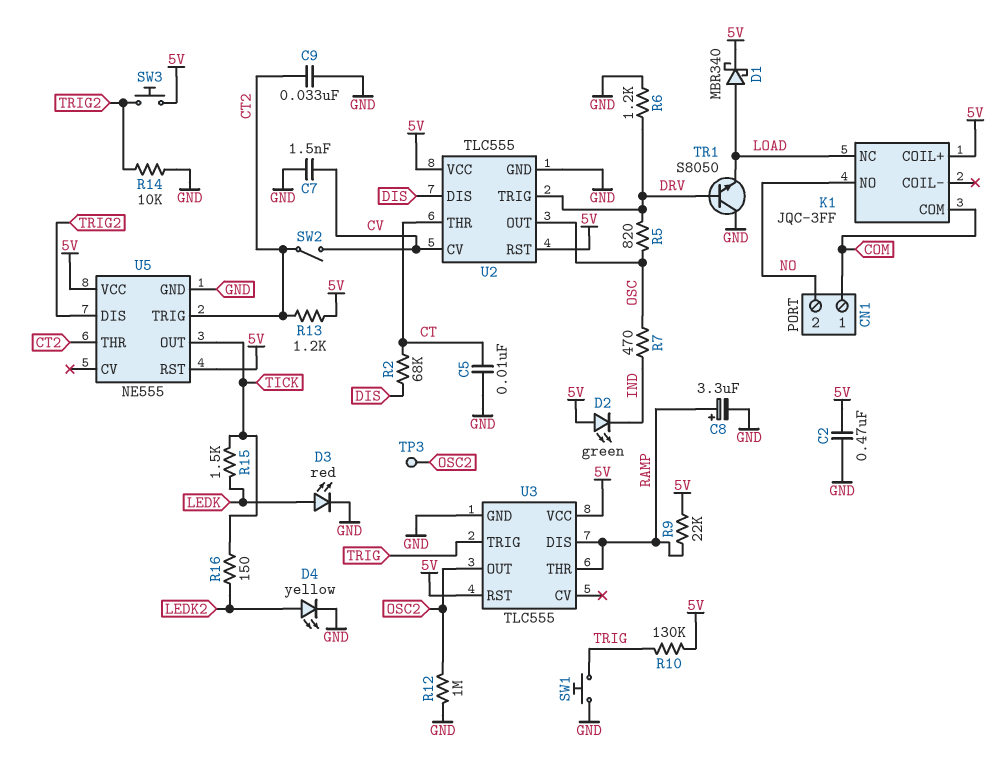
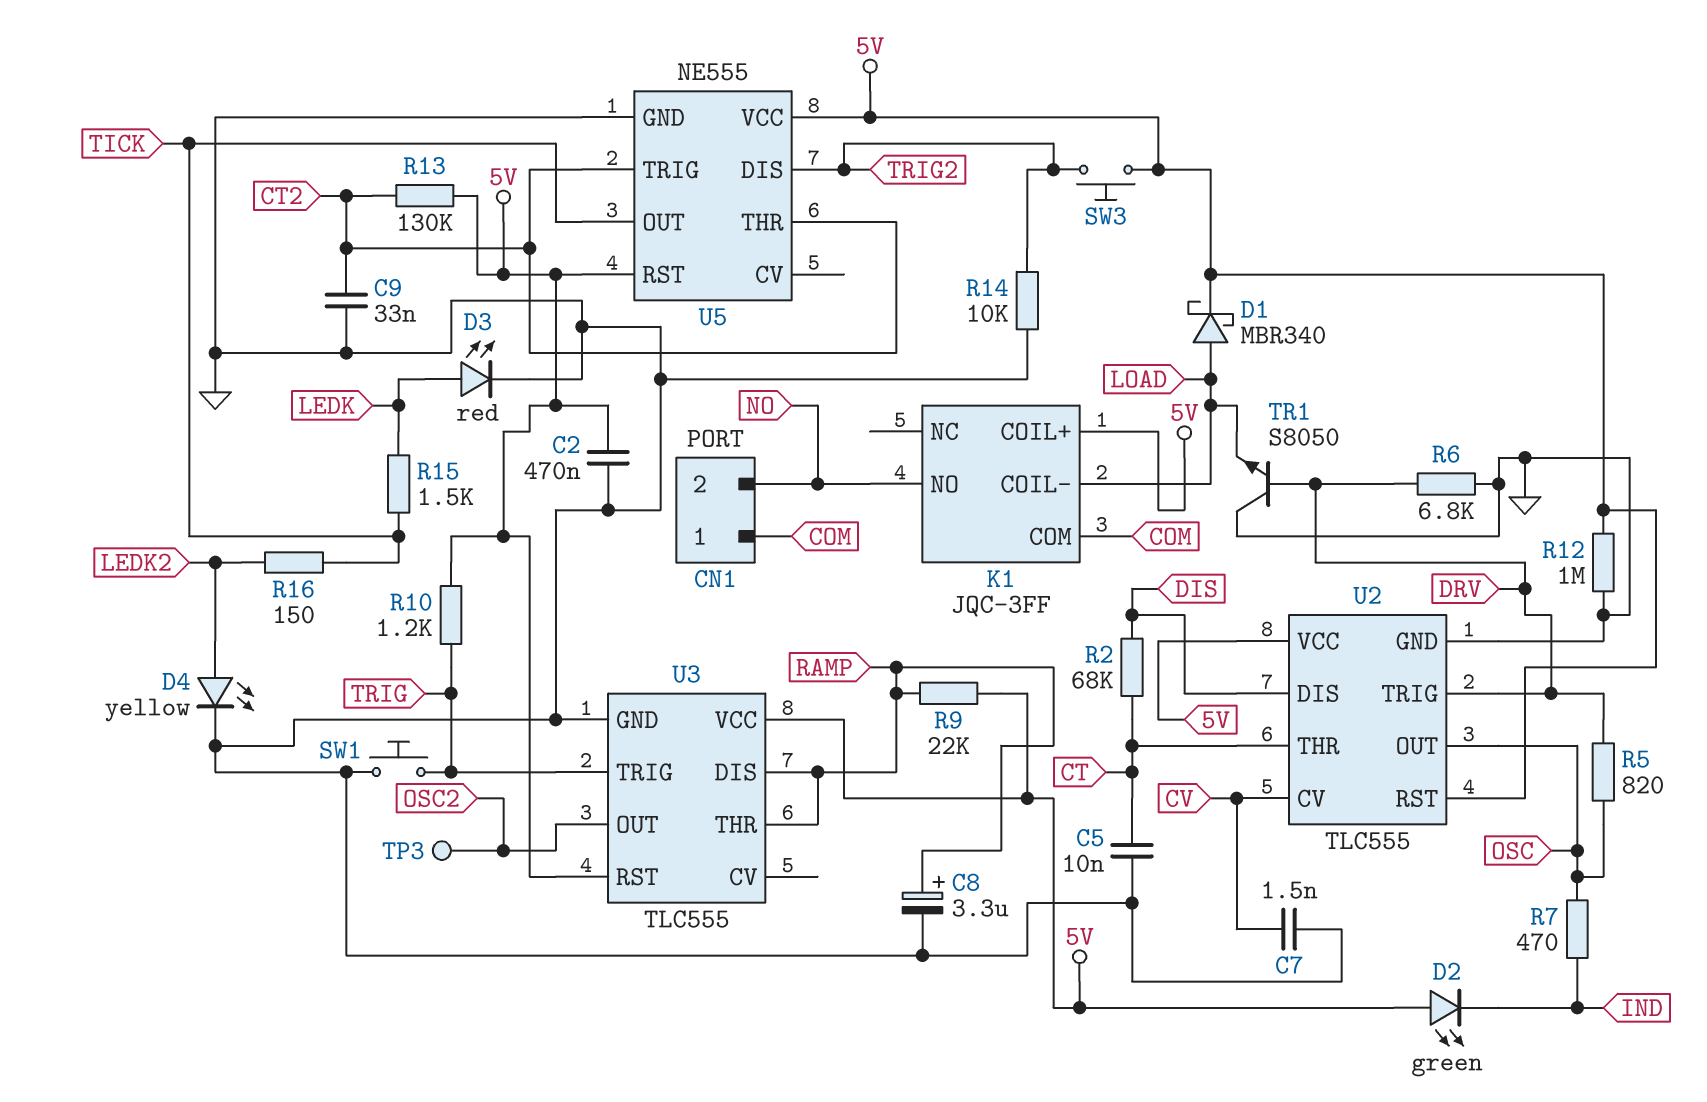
K1 pin COIL-: none -> LOAD
K1 pin NC: LOAD -> none
R6: 1.2k (DRV, GND) -> 6.8k (DRV, GND)
R10: 130k (5V, TRIG) -> 1.2k (5V, TRIG)
R12: 1M (GND, OSC2) -> 1M (5V, GND)
R13: 1.2k (5V, CT2) -> 130k (5V, CT2)
SW2: switch (CT2, CV) -> none

